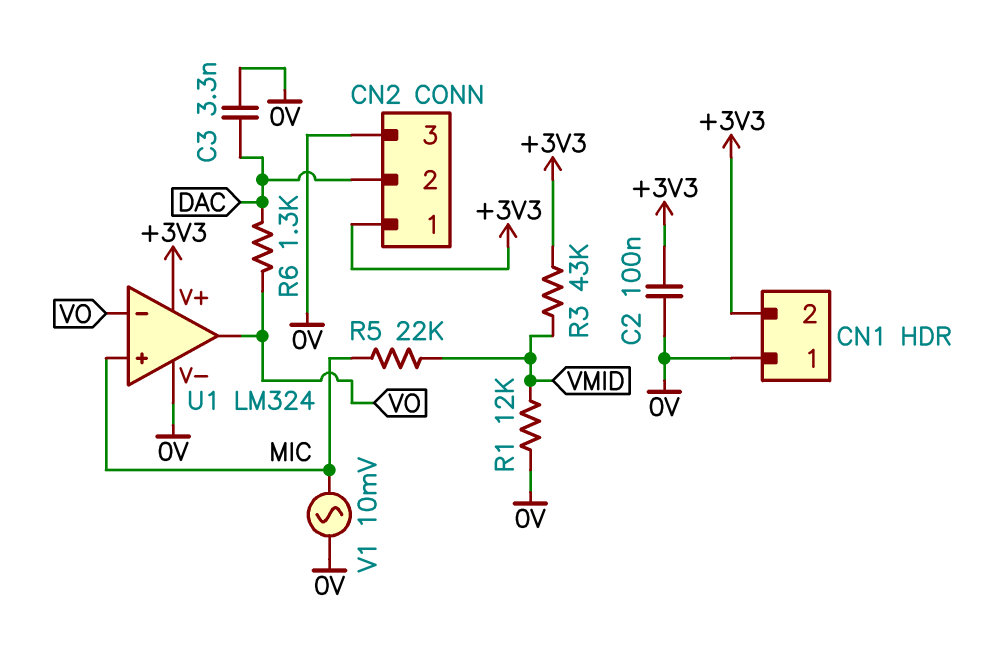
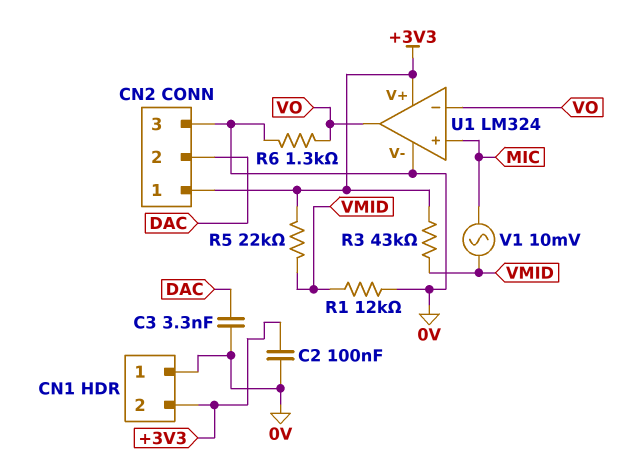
R5: 22k (MIC, VMID) -> 22k (+3V3, VMID)
R6: 1.3k (DAC, VO) -> 1.3k (0V, VO)
V1: AC 10mV (0V, MIC) -> AC 10mV (MIC, VMID)

